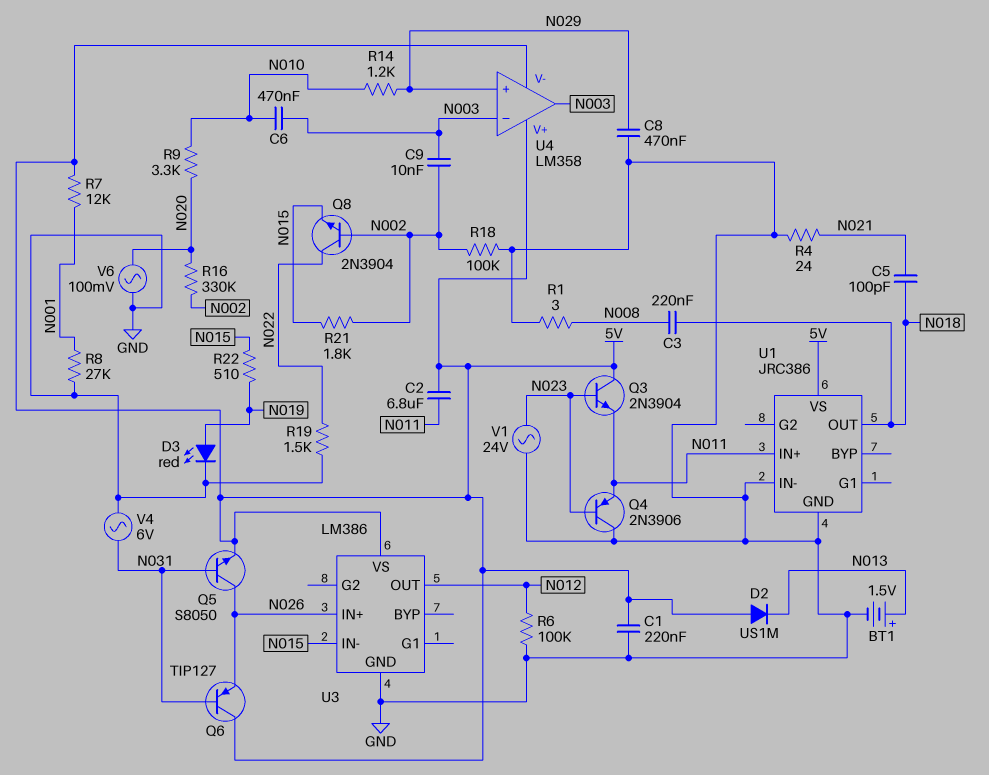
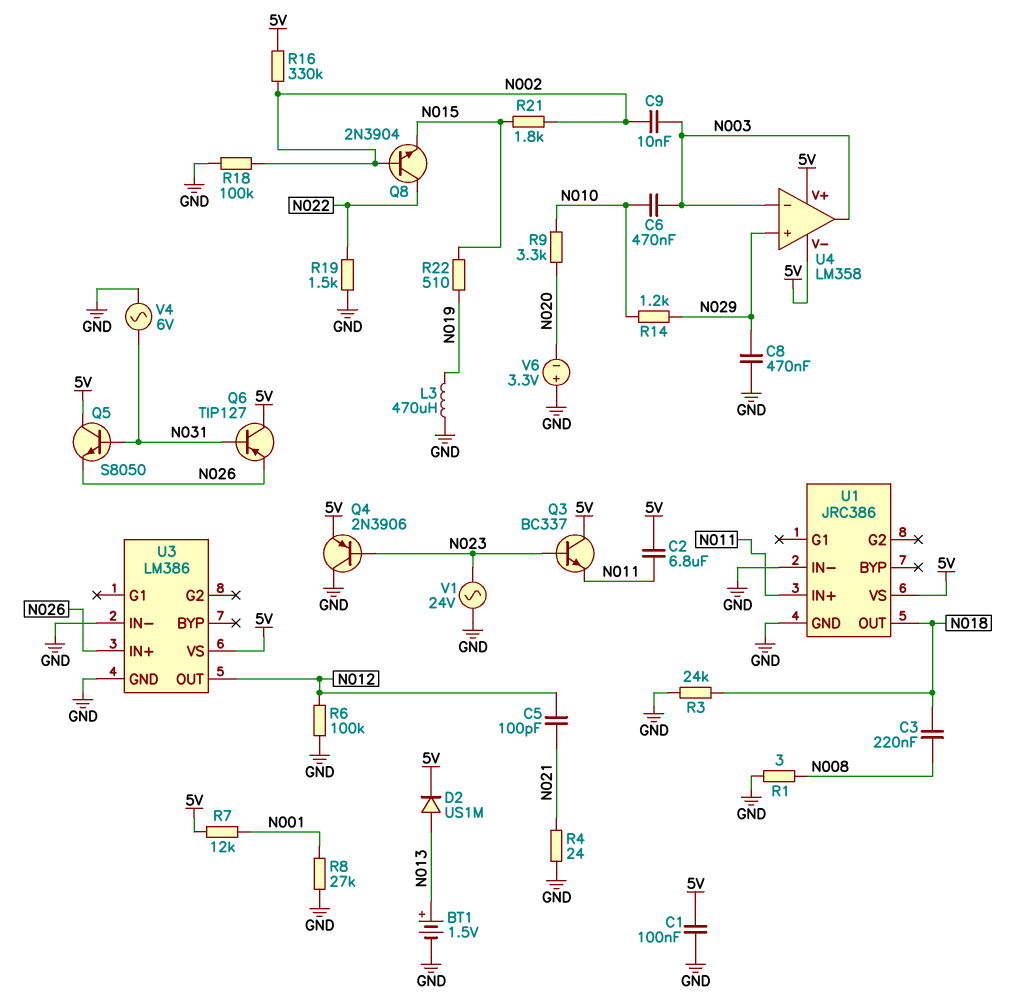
C1: 220nF (5V, GND) -> 100nF (5V, GND)
C5: 100pF (N018, N021) -> 100pF (N012, N021)
D2: diode US1M (A 5V, K N013) -> diode US1M (A N013, K 5V)
D3: LED red (A N019, K GND) -> none
L3: none -> 470uH (GND, N019)
Q3: NPN 2N3904 (B N023, C 5V, E N011) -> NPN BC337 (B N023, C 5V, E N011)
Q4: PNP 2N3906 (B N023, C GND, E N011) -> PNP 2N3906 (B N023, C GND, E 5V)
Q5: NPN S8050 (B N031, C N026, E 5V) -> NPN S8050 (B N031, C 5V, E N026)
R3: none -> 24k (GND, N018)
R16: 330k (N002, N020) -> 330k (5V, N002)
U3 pin IN-: N015 -> GND
V6: AC 100mV (GND, N020) -> 3.3V (plus GND, minus N020)

